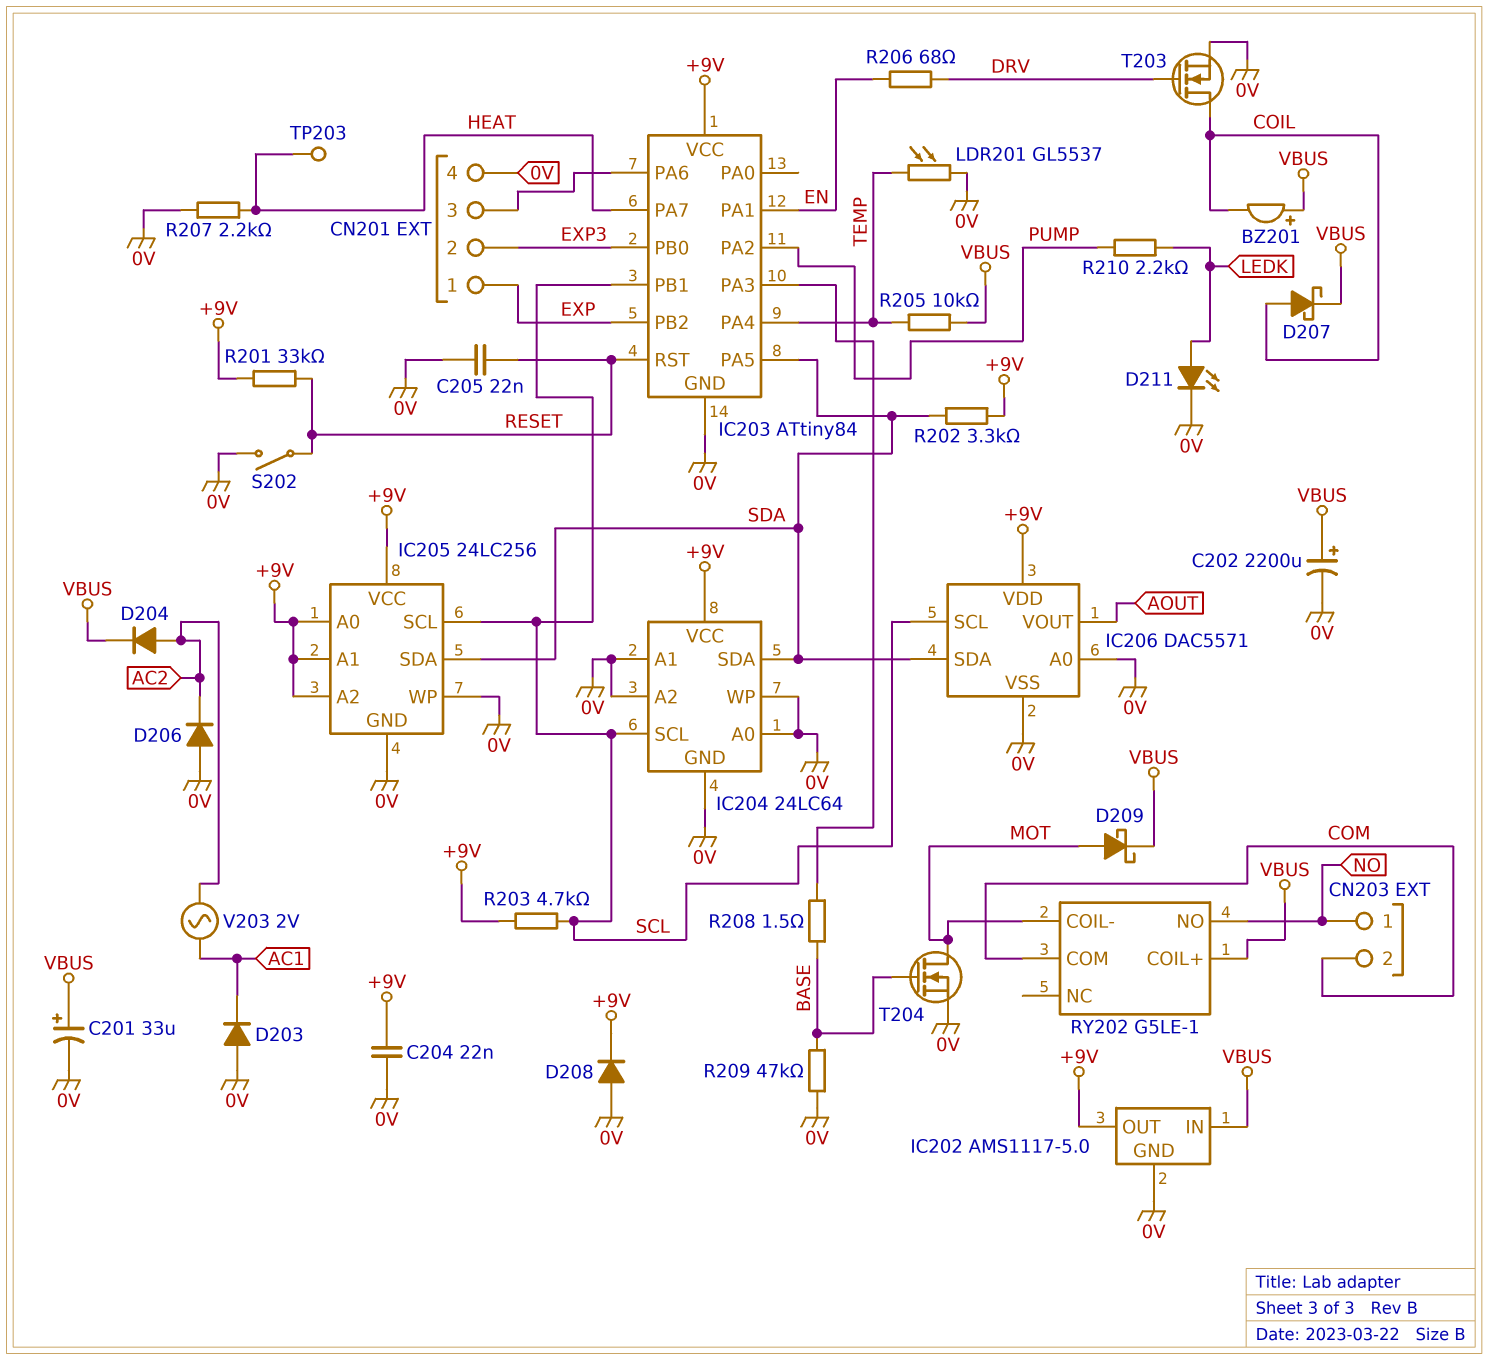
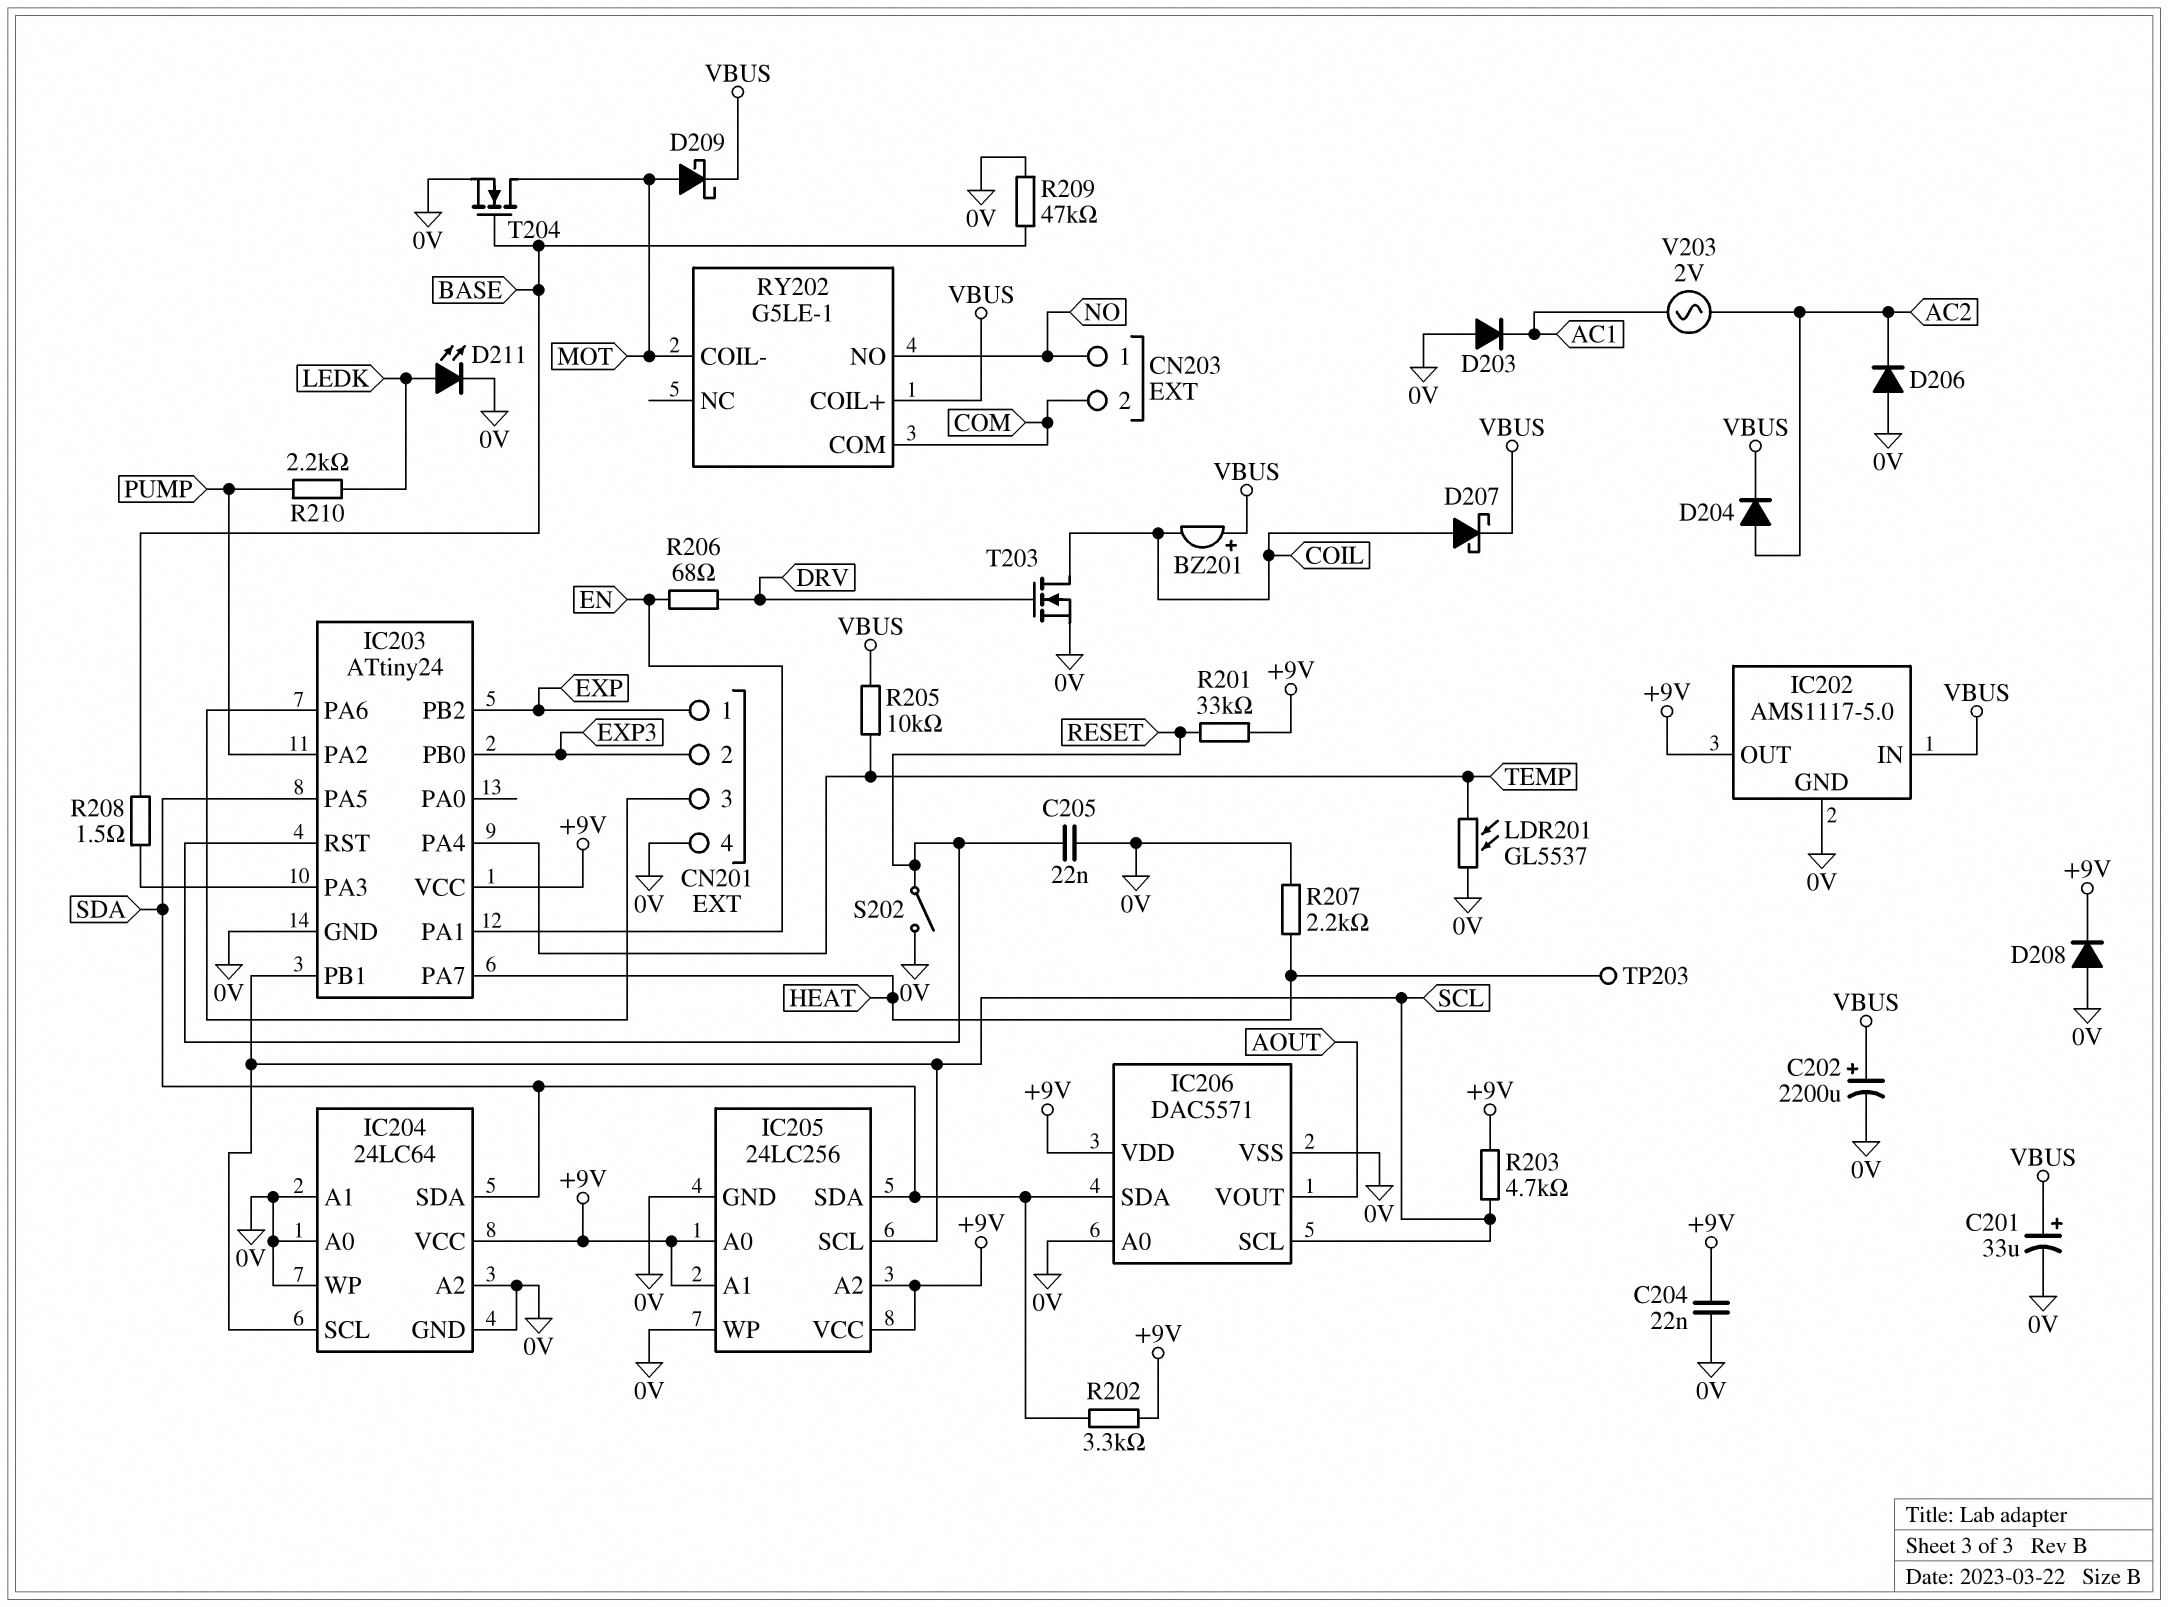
IC203: ATtiny84 -> ATtiny24

